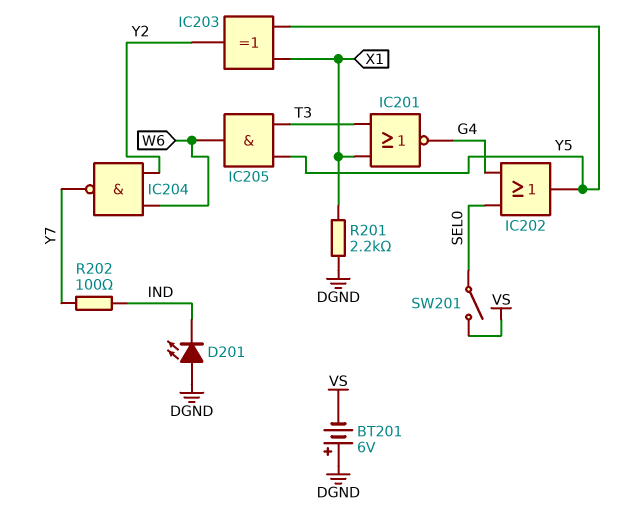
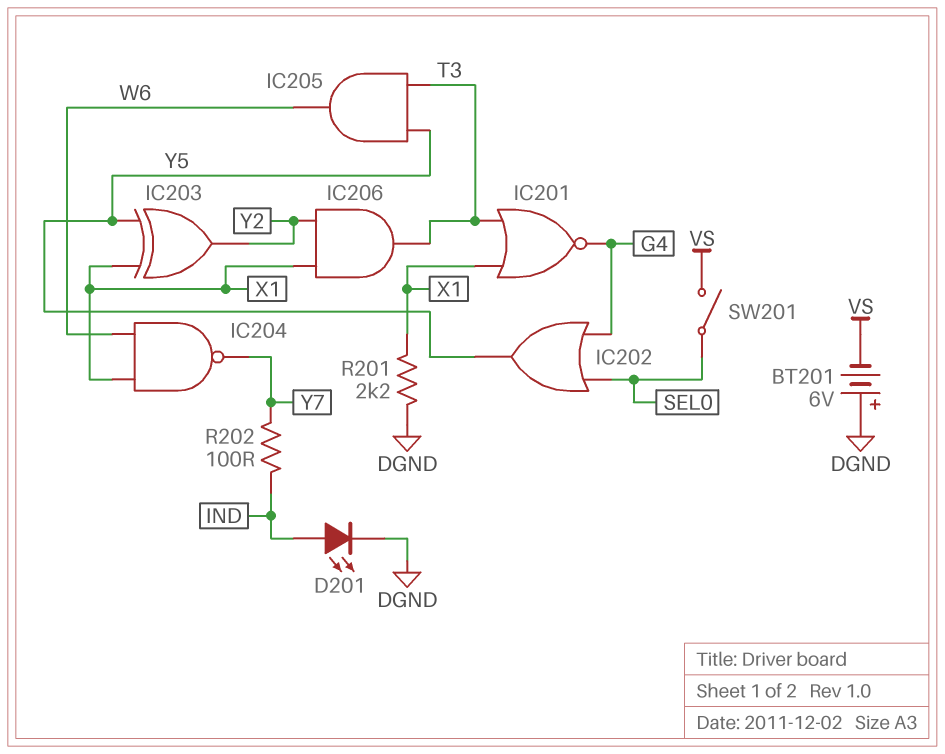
D201: LED (A DGND, K IND) -> LED (A IND, K DGND)
IC204: NAND (in W6, in Y2, out Y7) -> NAND (in W6, in X1, out Y7)
IC206: none -> AND (in X1, in Y2, out T3)

